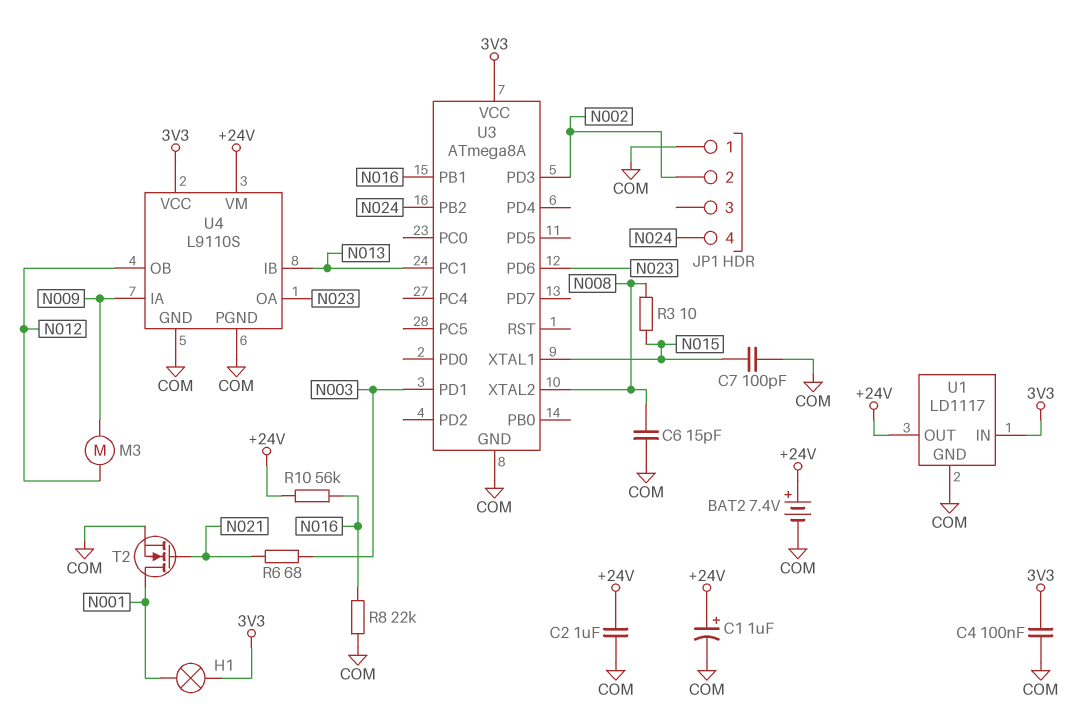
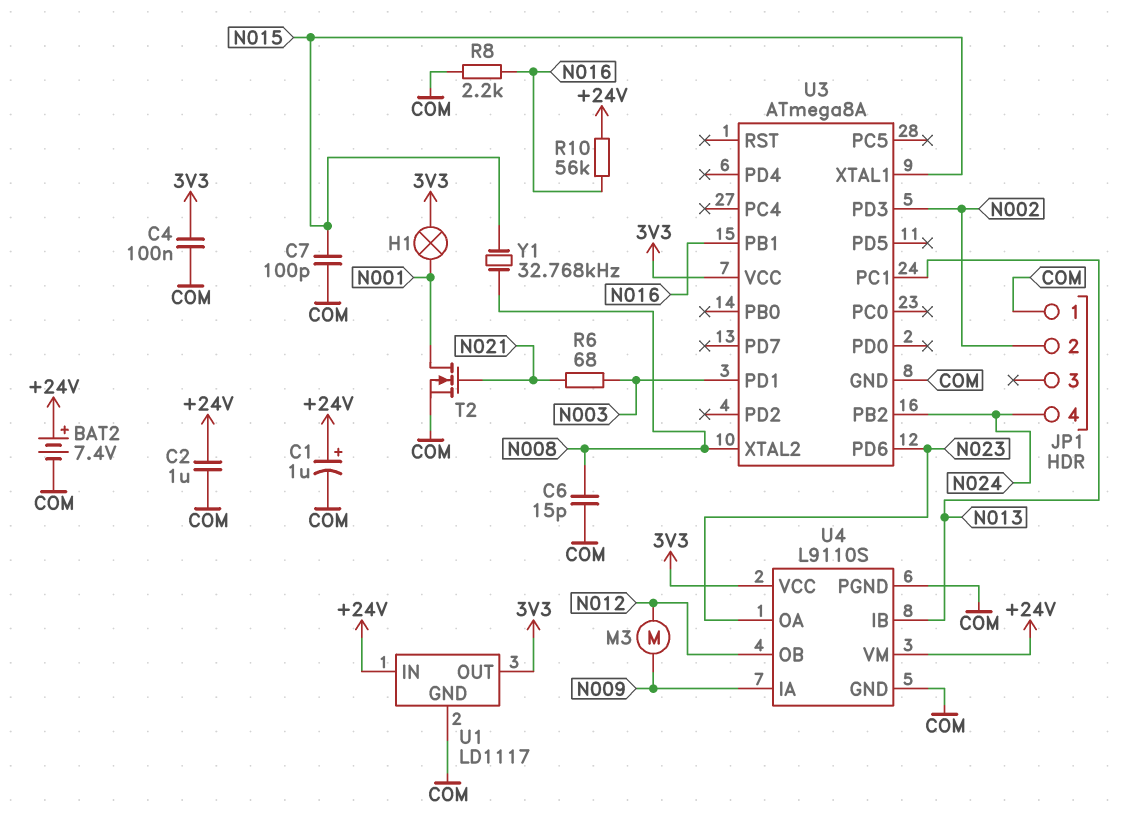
R3: 10 (N008, N015) -> none
R8: 22k (COM, N016) -> 2.2k (COM, N016)
U1 pin IN: 3V3 -> +24V
U1 pin OUT: +24V -> 3V3
Y1: none -> 32.768kHz (N008, N015)

